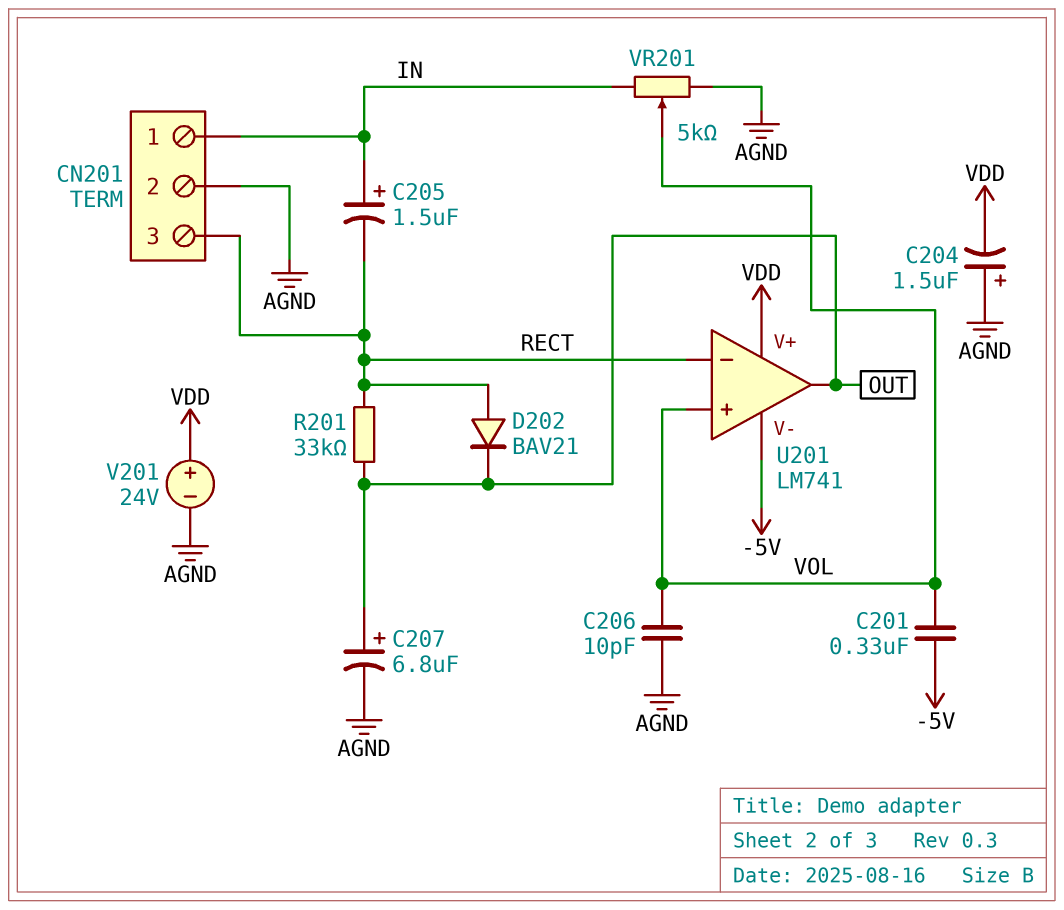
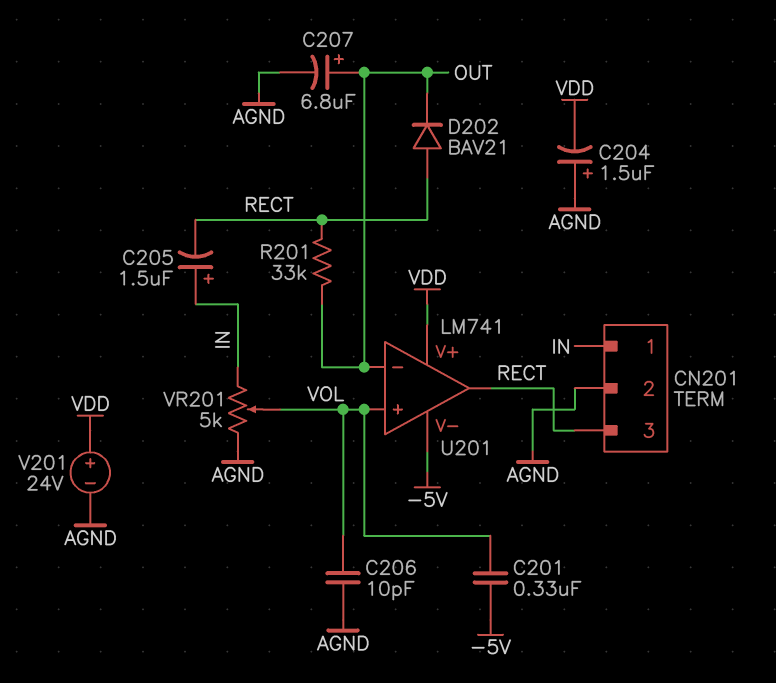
U201 pin in-: RECT -> OUT
U201 pin out: OUT -> RECT

